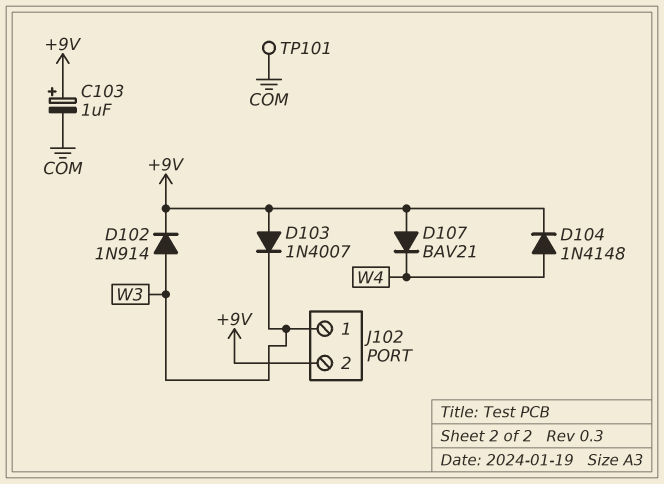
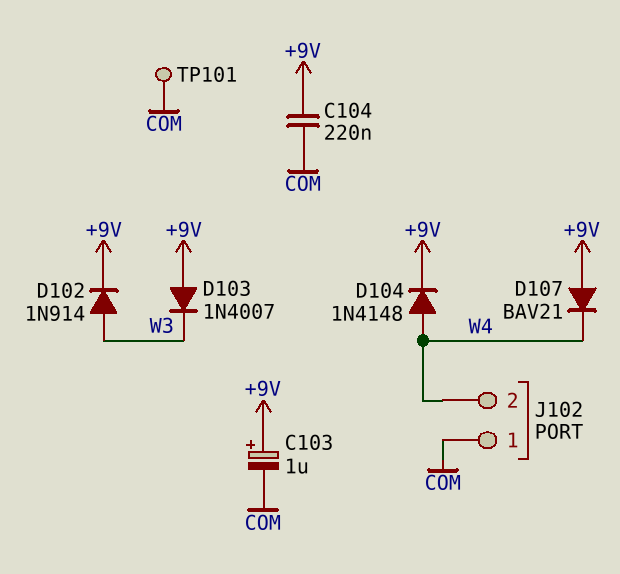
C104: none -> 220nF (+9V, COM)
J102 pin 1: W3 -> COM
J102 pin 2: +9V -> W4

